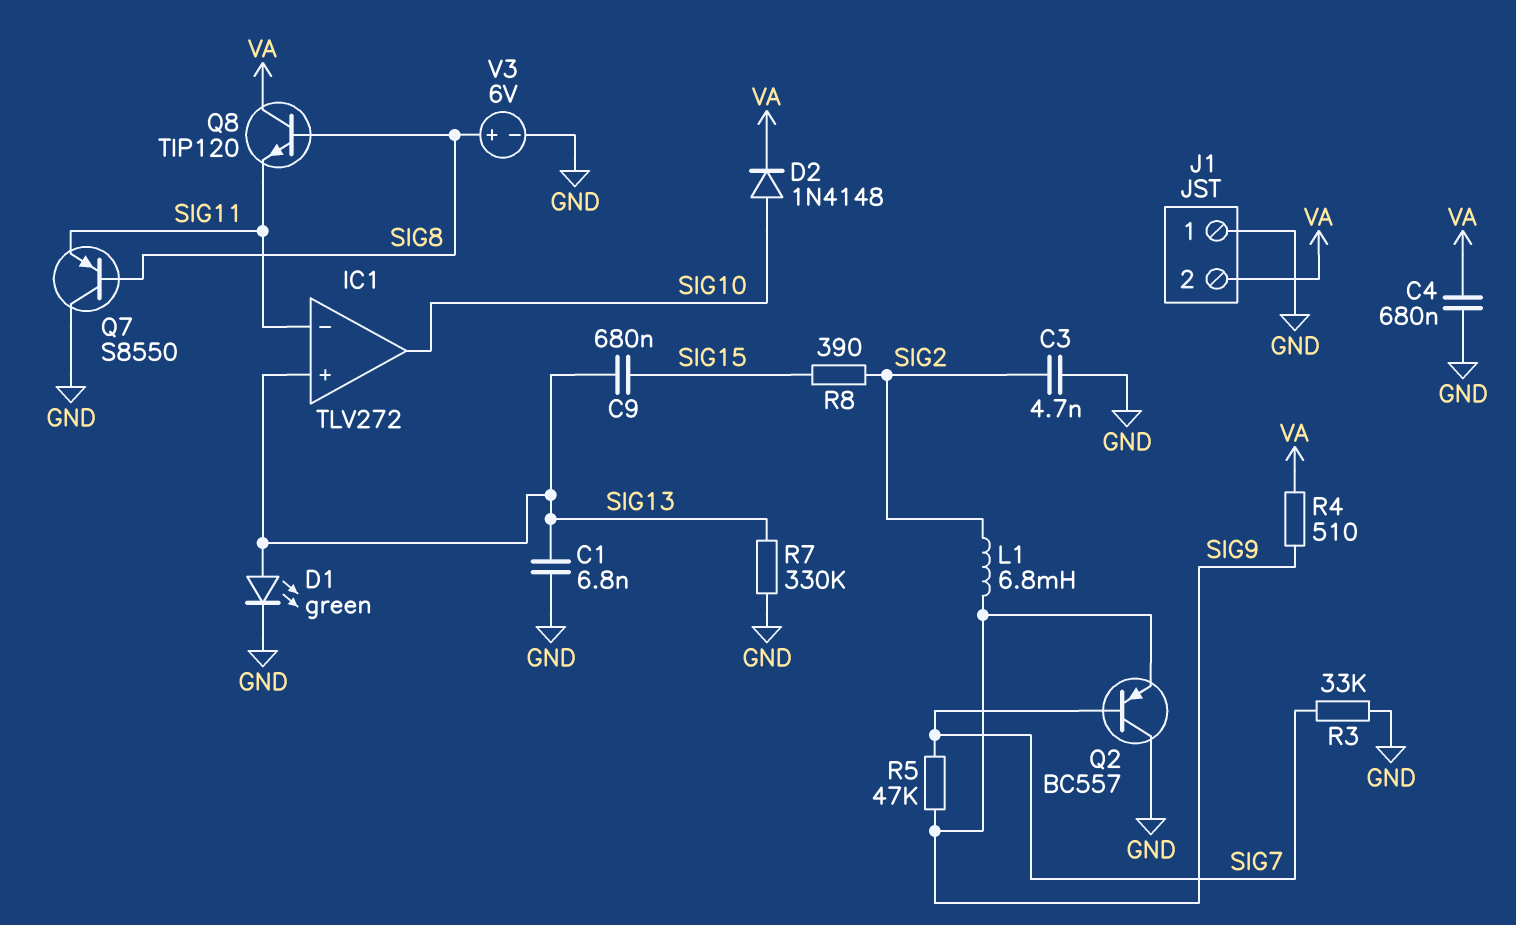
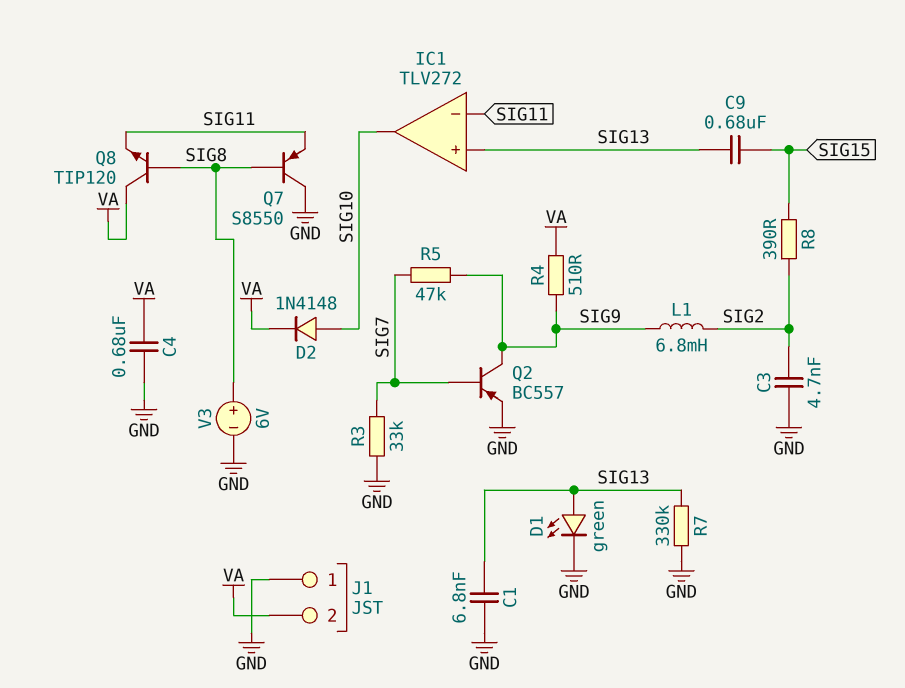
Q2: PNP BC557 (B SIG7, C GND, E SIG9) -> PNP BC557 (B SIG7, C SIG9, E GND)

